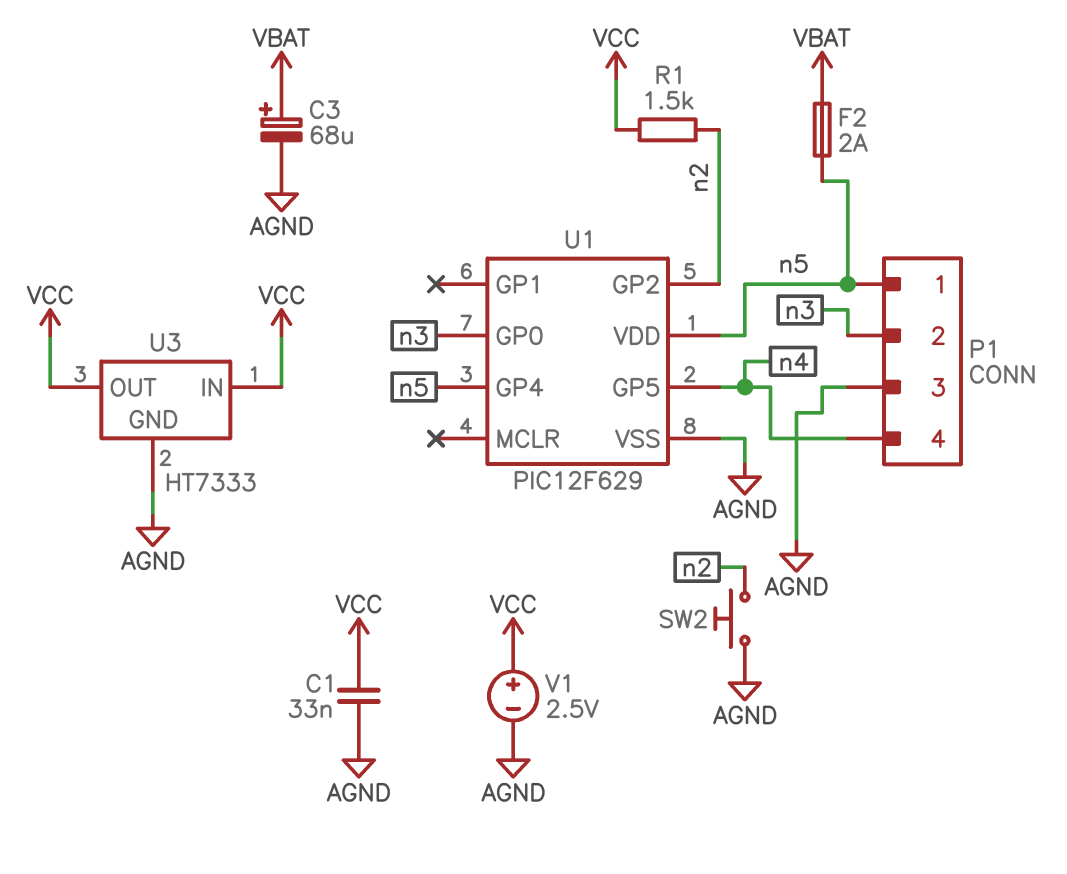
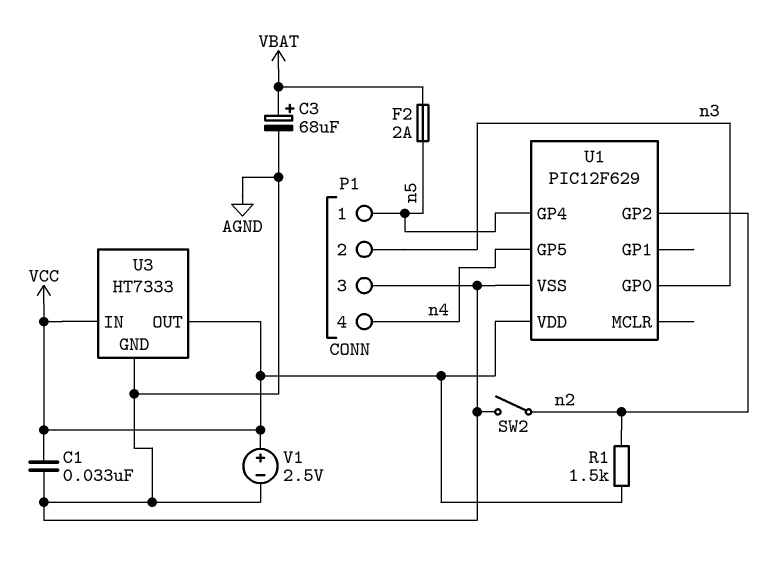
SW2: button (AGND, n2) -> switch (AGND, n2)
U1 pin VDD: n5 -> VCC

